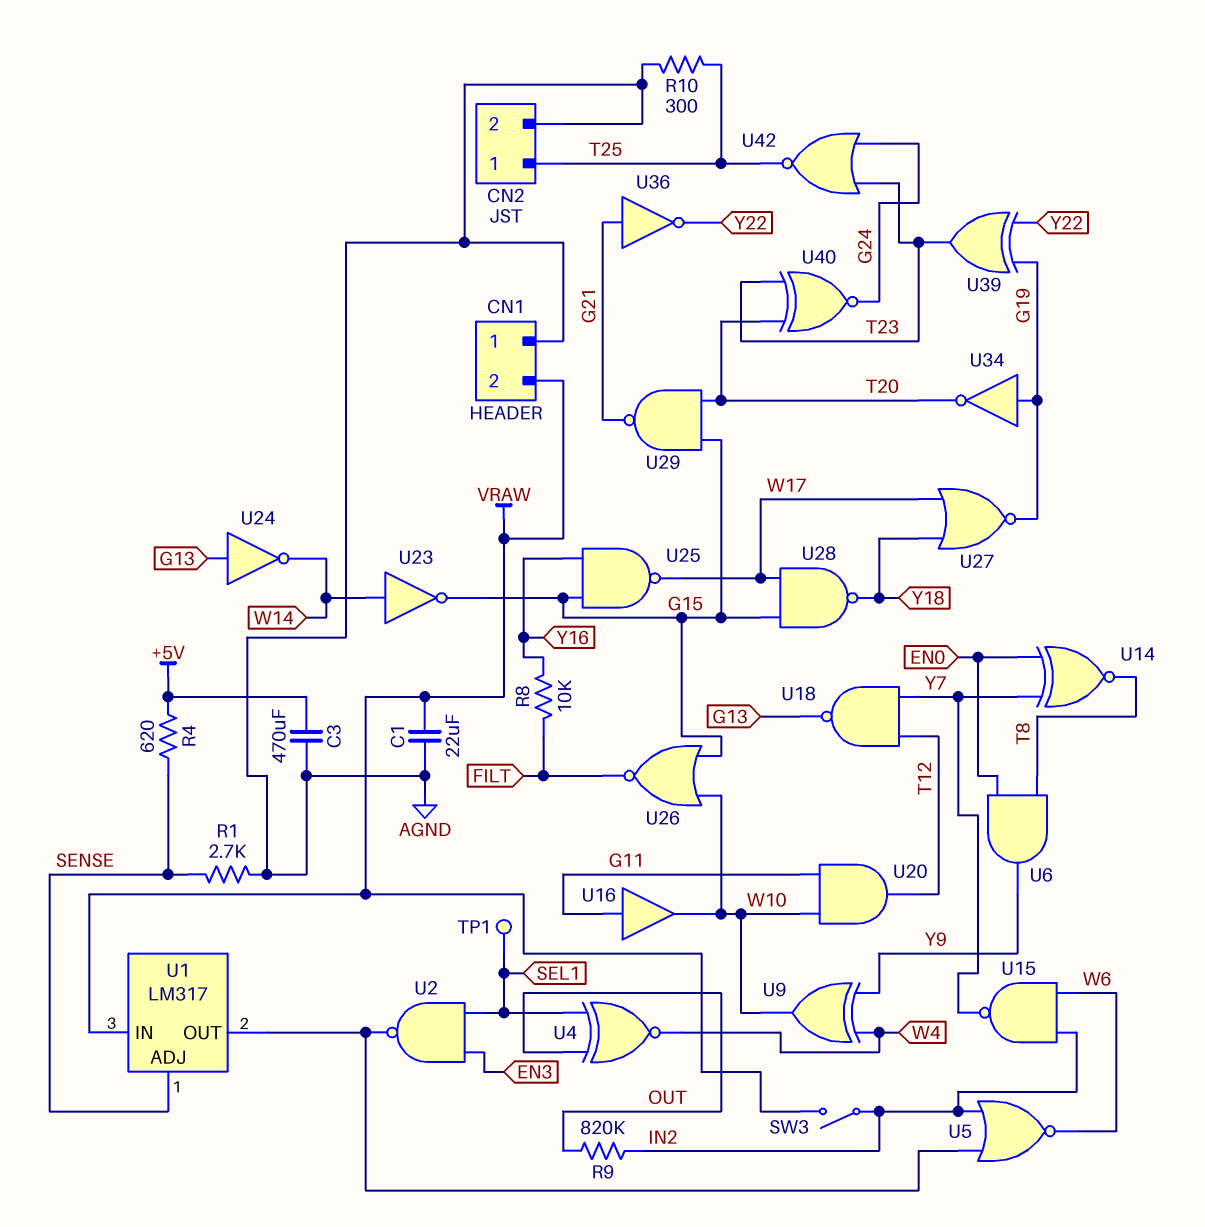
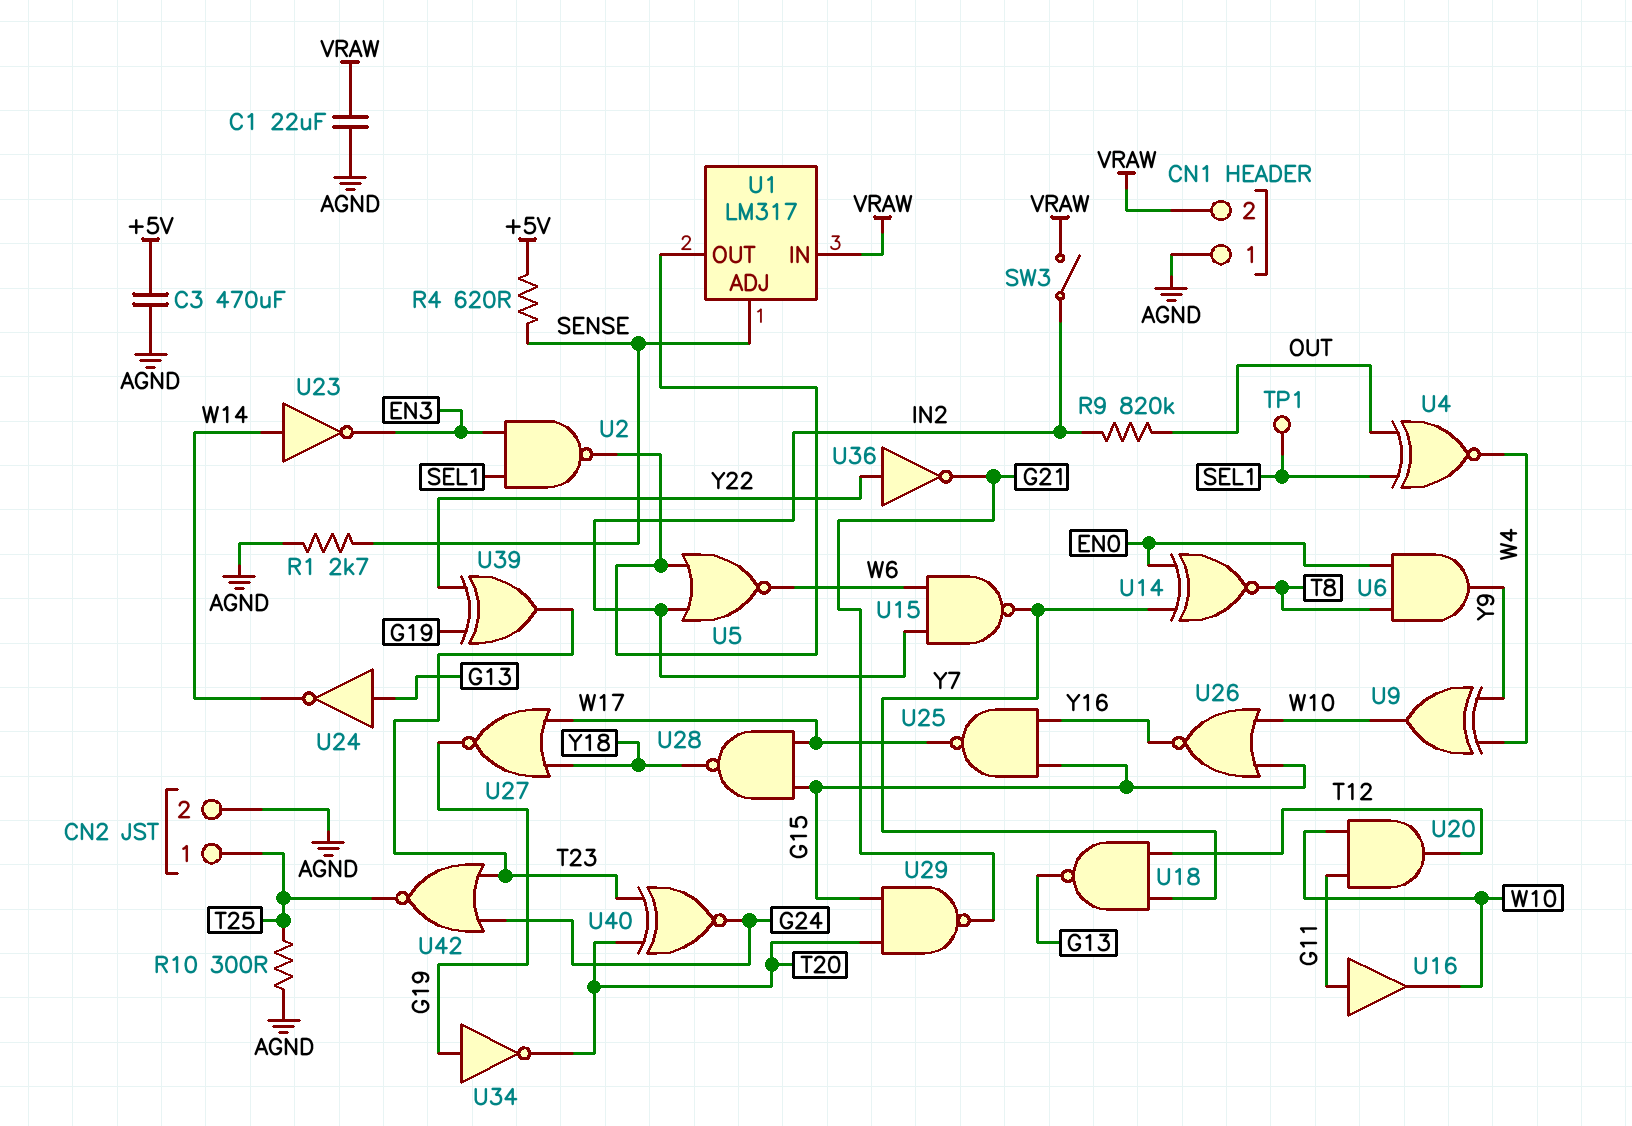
R8: 10k (FILT, Y16) -> none
U23: NOT (in W14, out G15) -> NOT (in W14, out EN3)
U26: NOR (in G15, in W10, out FILT) -> NOR (in G15, in W10, out Y16)
U36: NOT (in G21, out Y22) -> NOT (in Y22, out G21)

